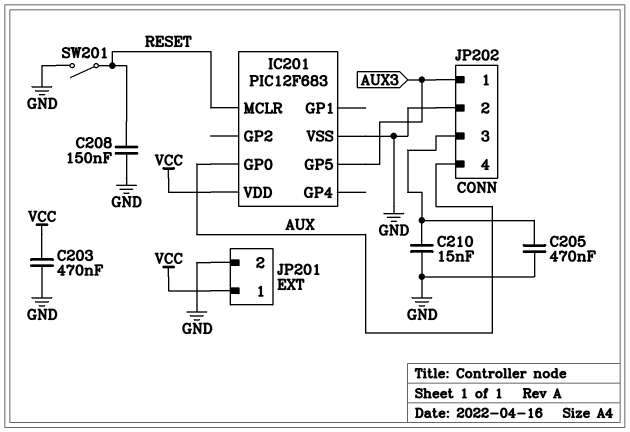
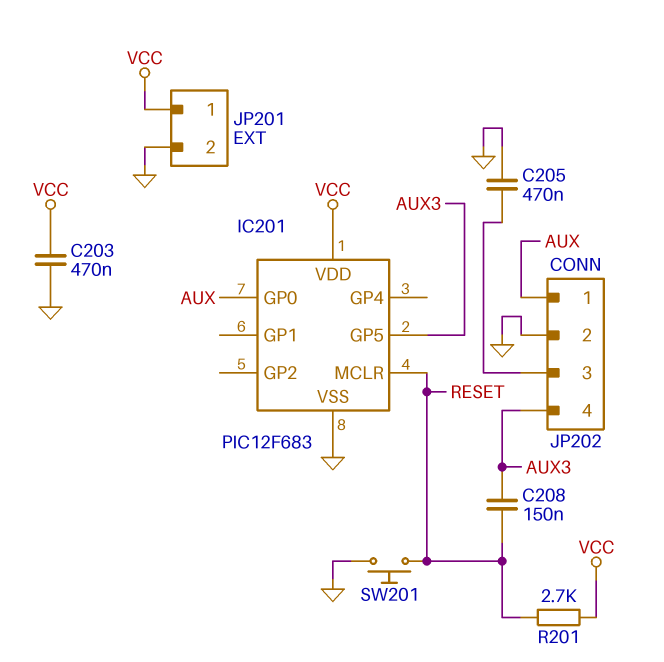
C208: 150nF (GND, RESET) -> 150nF (AUX3, RESET)
C210: 15nF (GND, JP202/3) -> none
JP202 pin 1: AUX3 -> AUX
JP202 pin 4: AUX -> AUX3
R201: none -> 2.7k (RESET, VCC)
SW201: switch (GND, RESET) -> button (GND, RESET)

